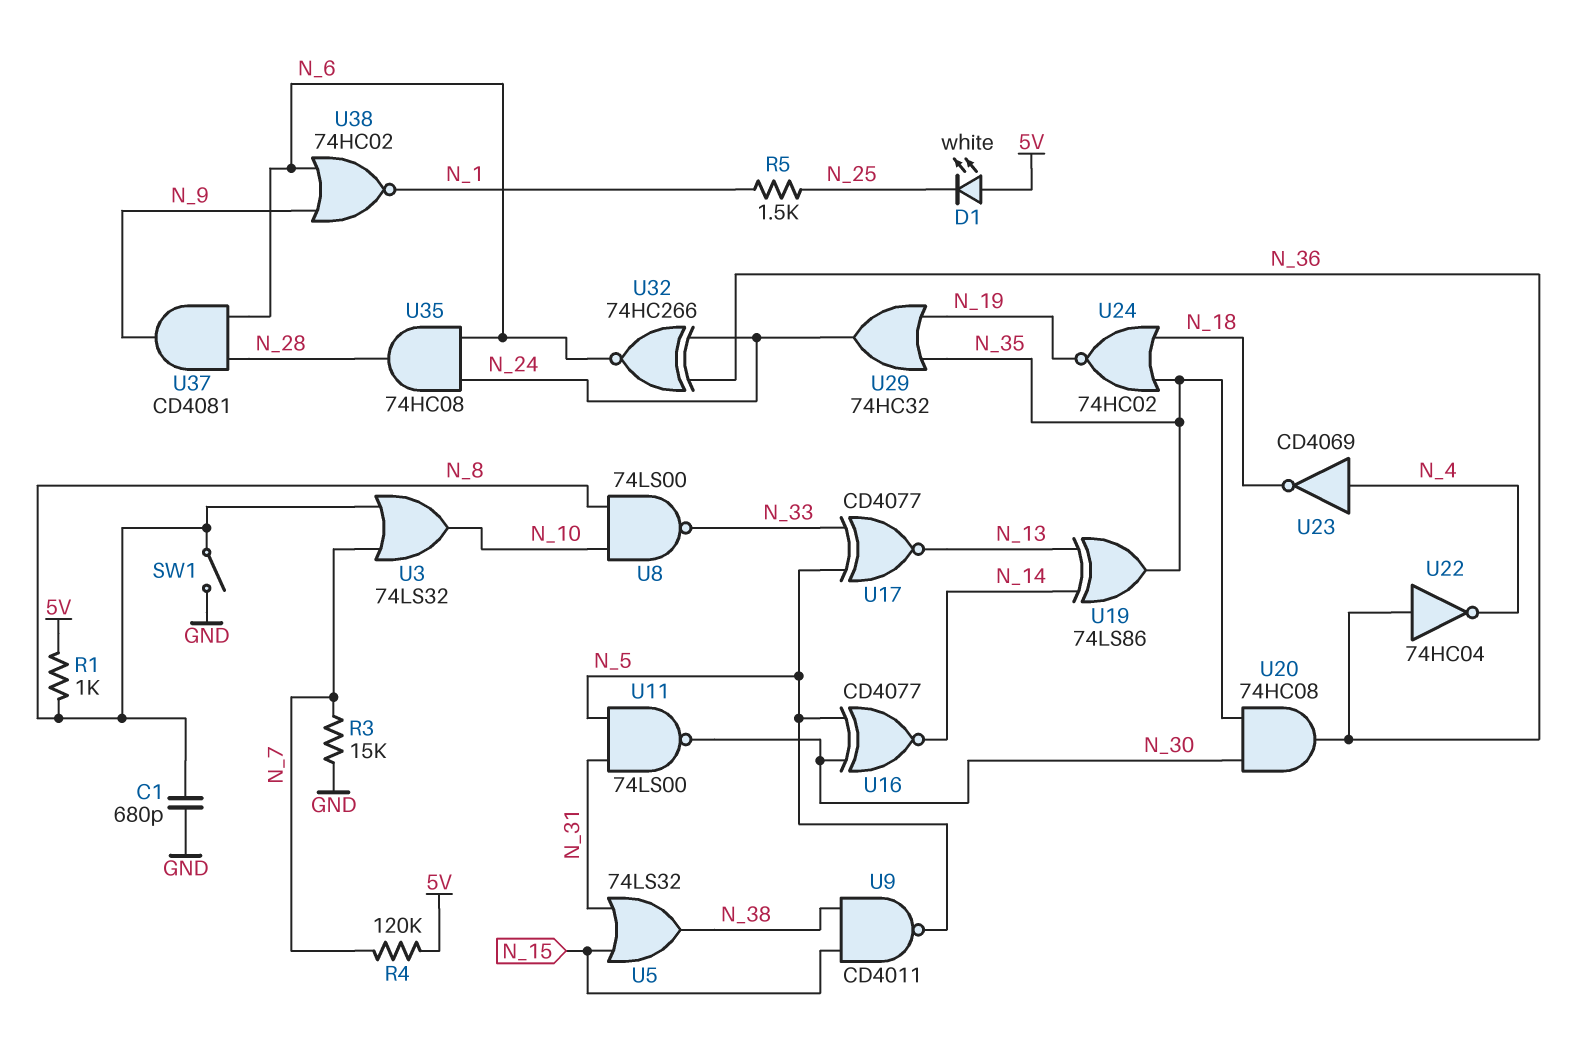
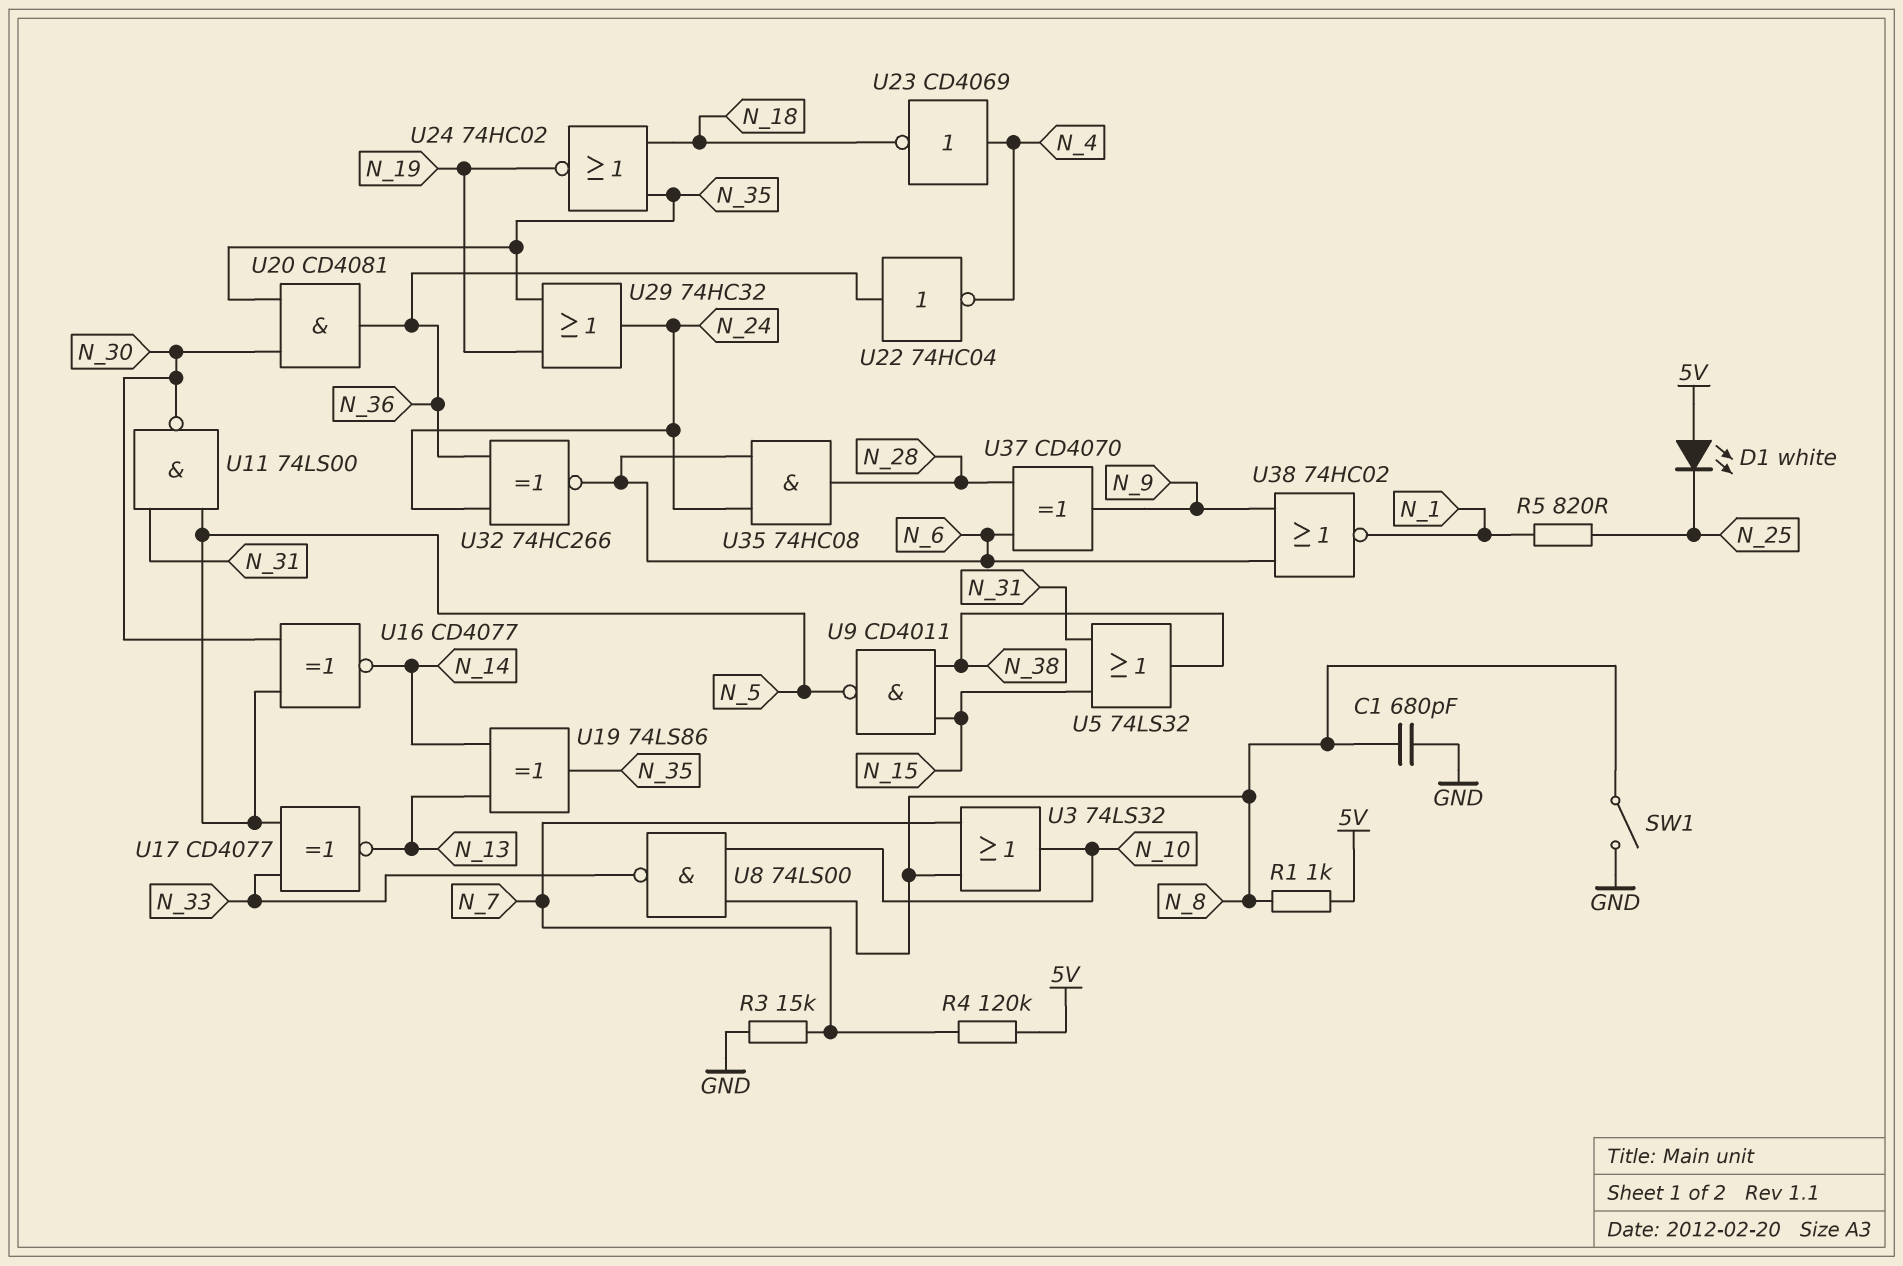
R5: 1.5k (N_1, N_25) -> 820 (N_1, N_25)
U20: AND 74HC08 (in N_30, in N_35, out N_36) -> AND CD4081 (in N_30, in N_35, out N_36)
U37: AND CD4081 (in N_6, in N_28, out N_9) -> XOR CD4070 (in N_6, in N_28, out N_9)

